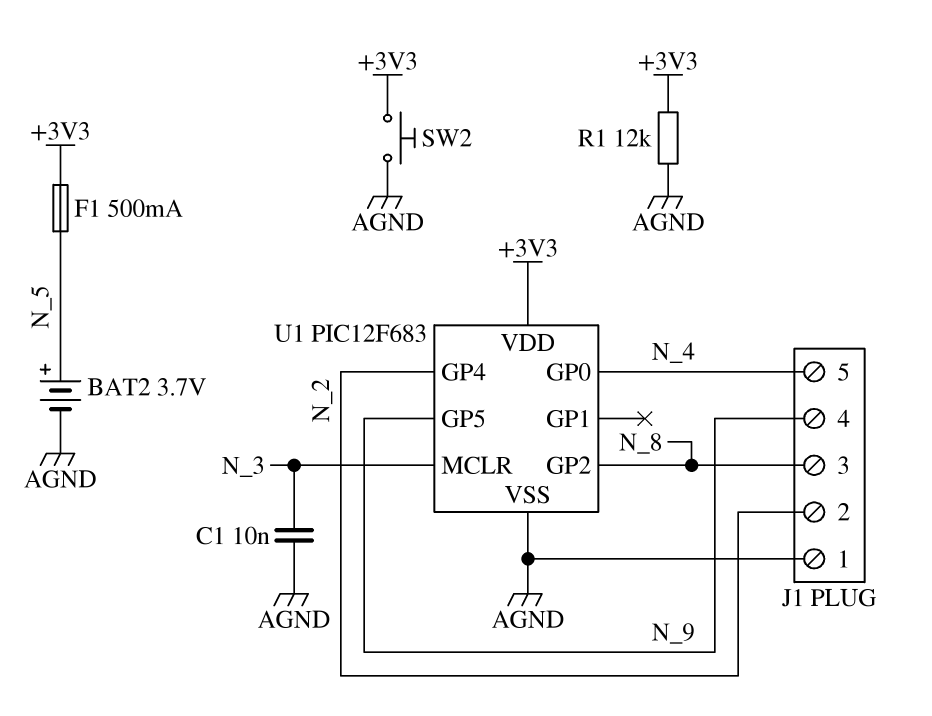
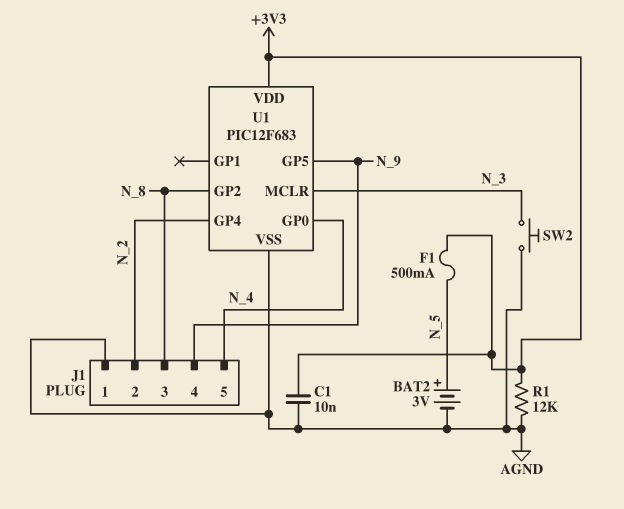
BAT2: 3.7V (plus N_5, minus AGND) -> 3V (plus N_5, minus AGND)
C1: 10nF (AGND, N_3) -> 10nF (+3V3, AGND)
SW2: button (+3V3, AGND) -> button (AGND, N_3)

